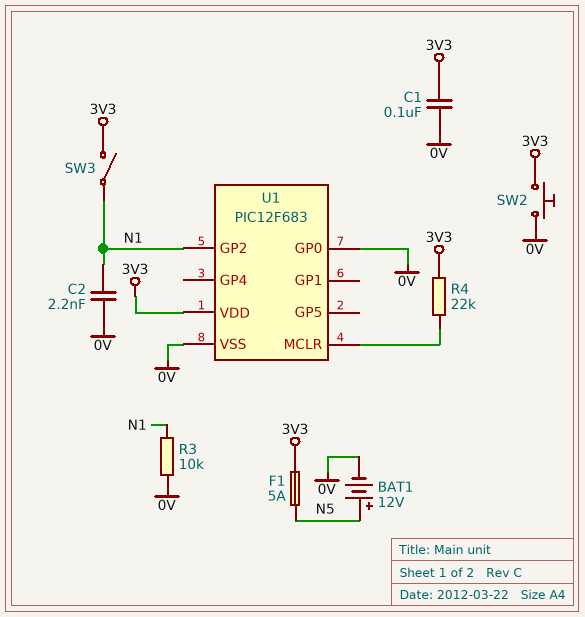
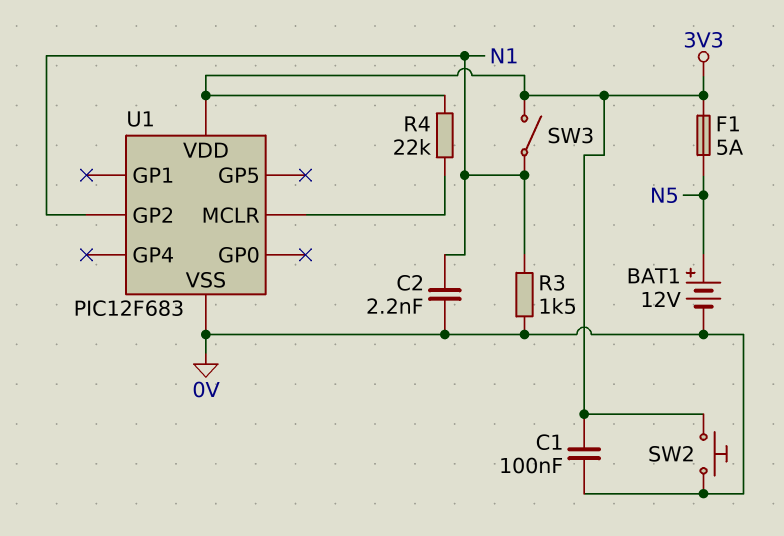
R3: 10k (0V, N1) -> 1.5k (0V, N1)
U1 pin GP0: 0V -> none

